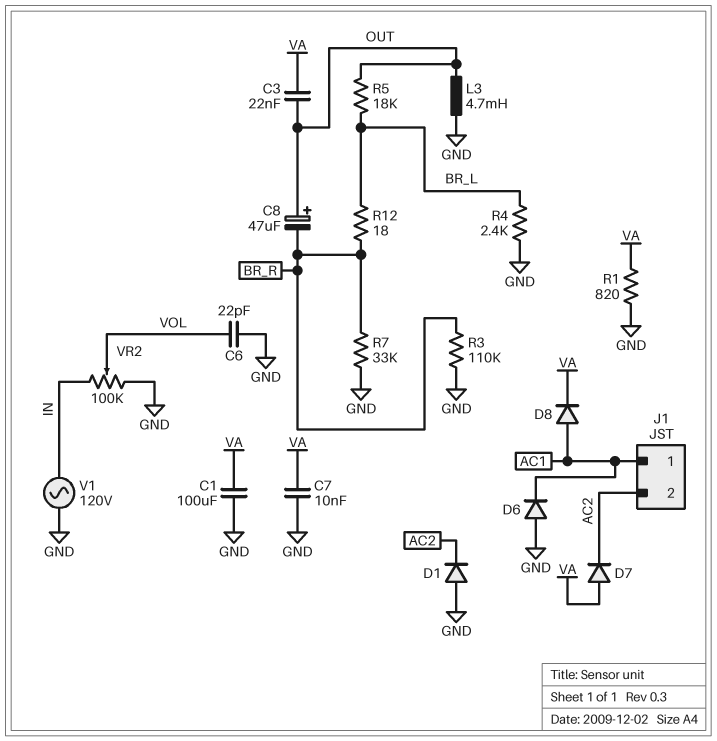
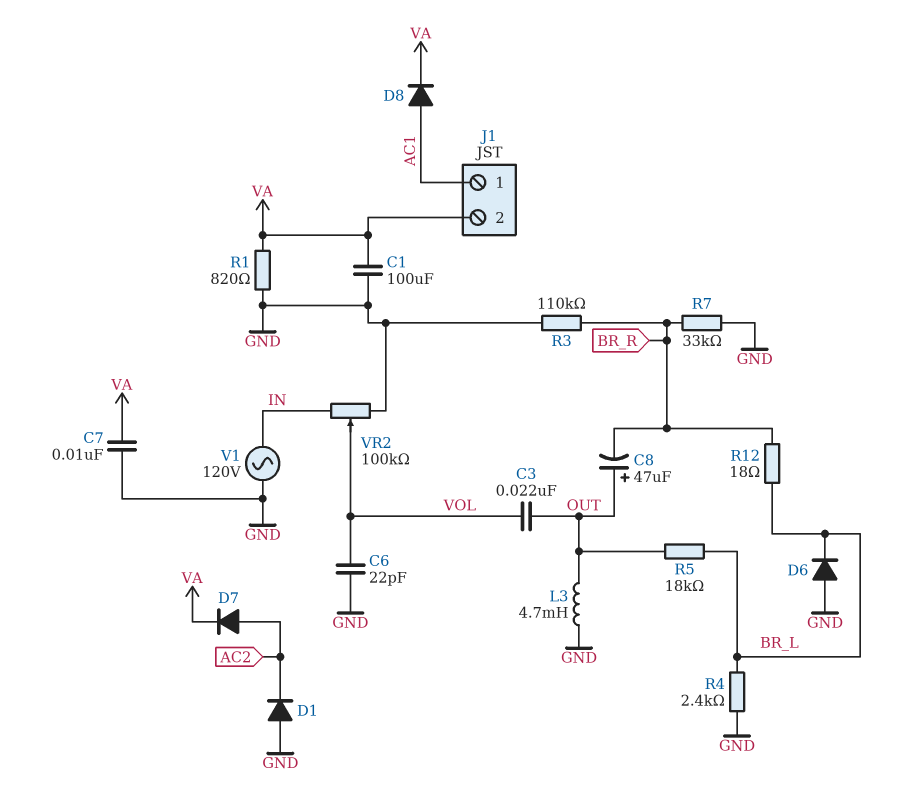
C3: 22nF (OUT, VA) -> 22nF (OUT, VOL)
D6: diode (A GND, K AC1) -> diode (A GND, K BR_L)
D7: diode (A VA, K AC2) -> diode (A AC2, K VA)
J1 pin 2: AC2 -> VA

